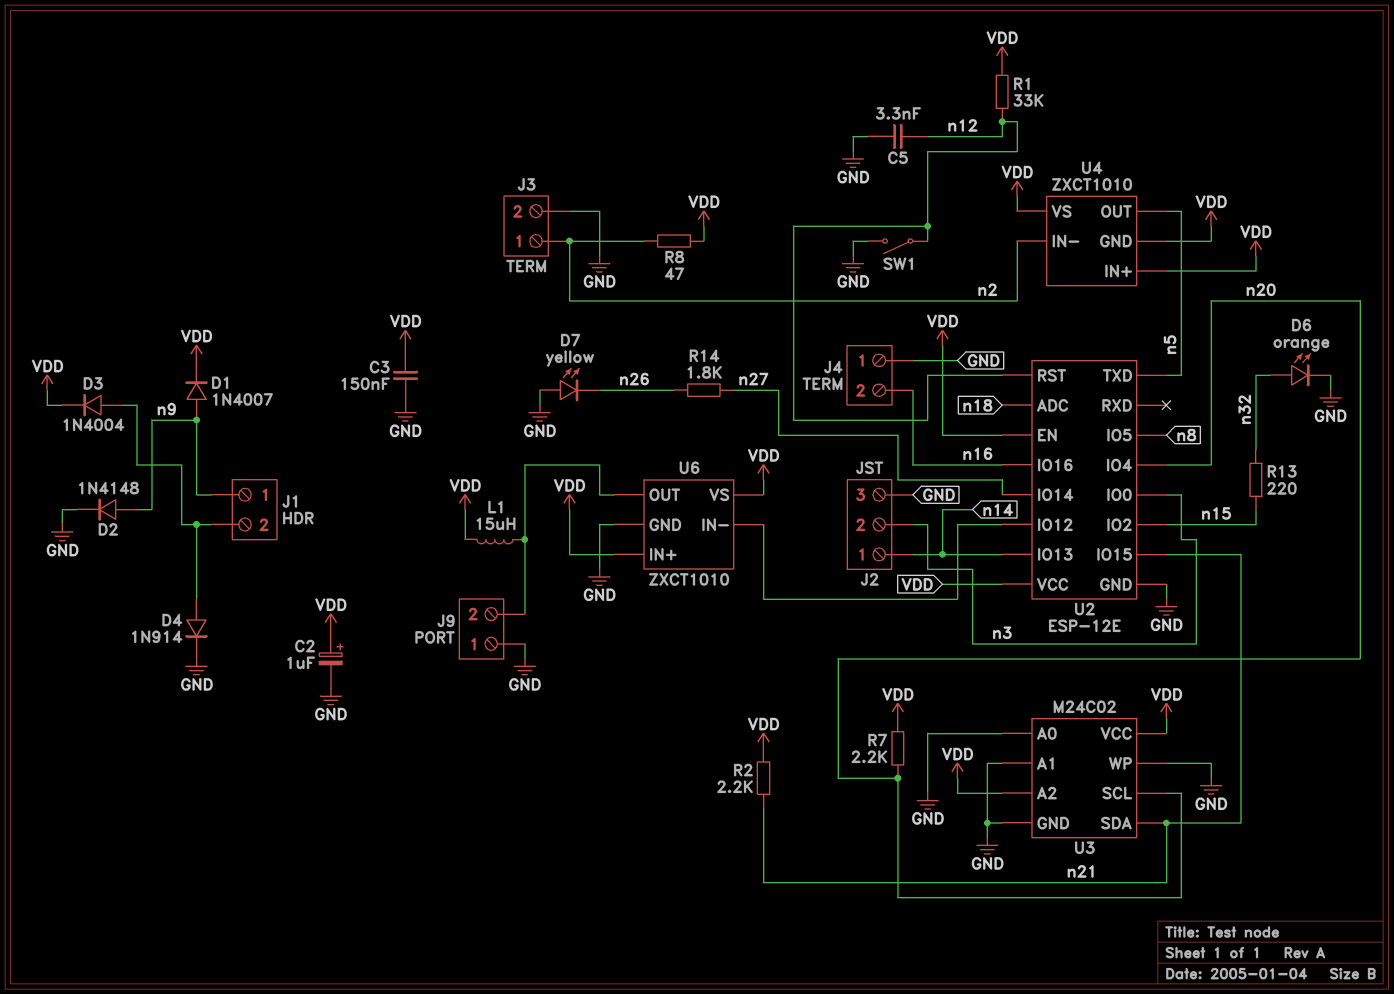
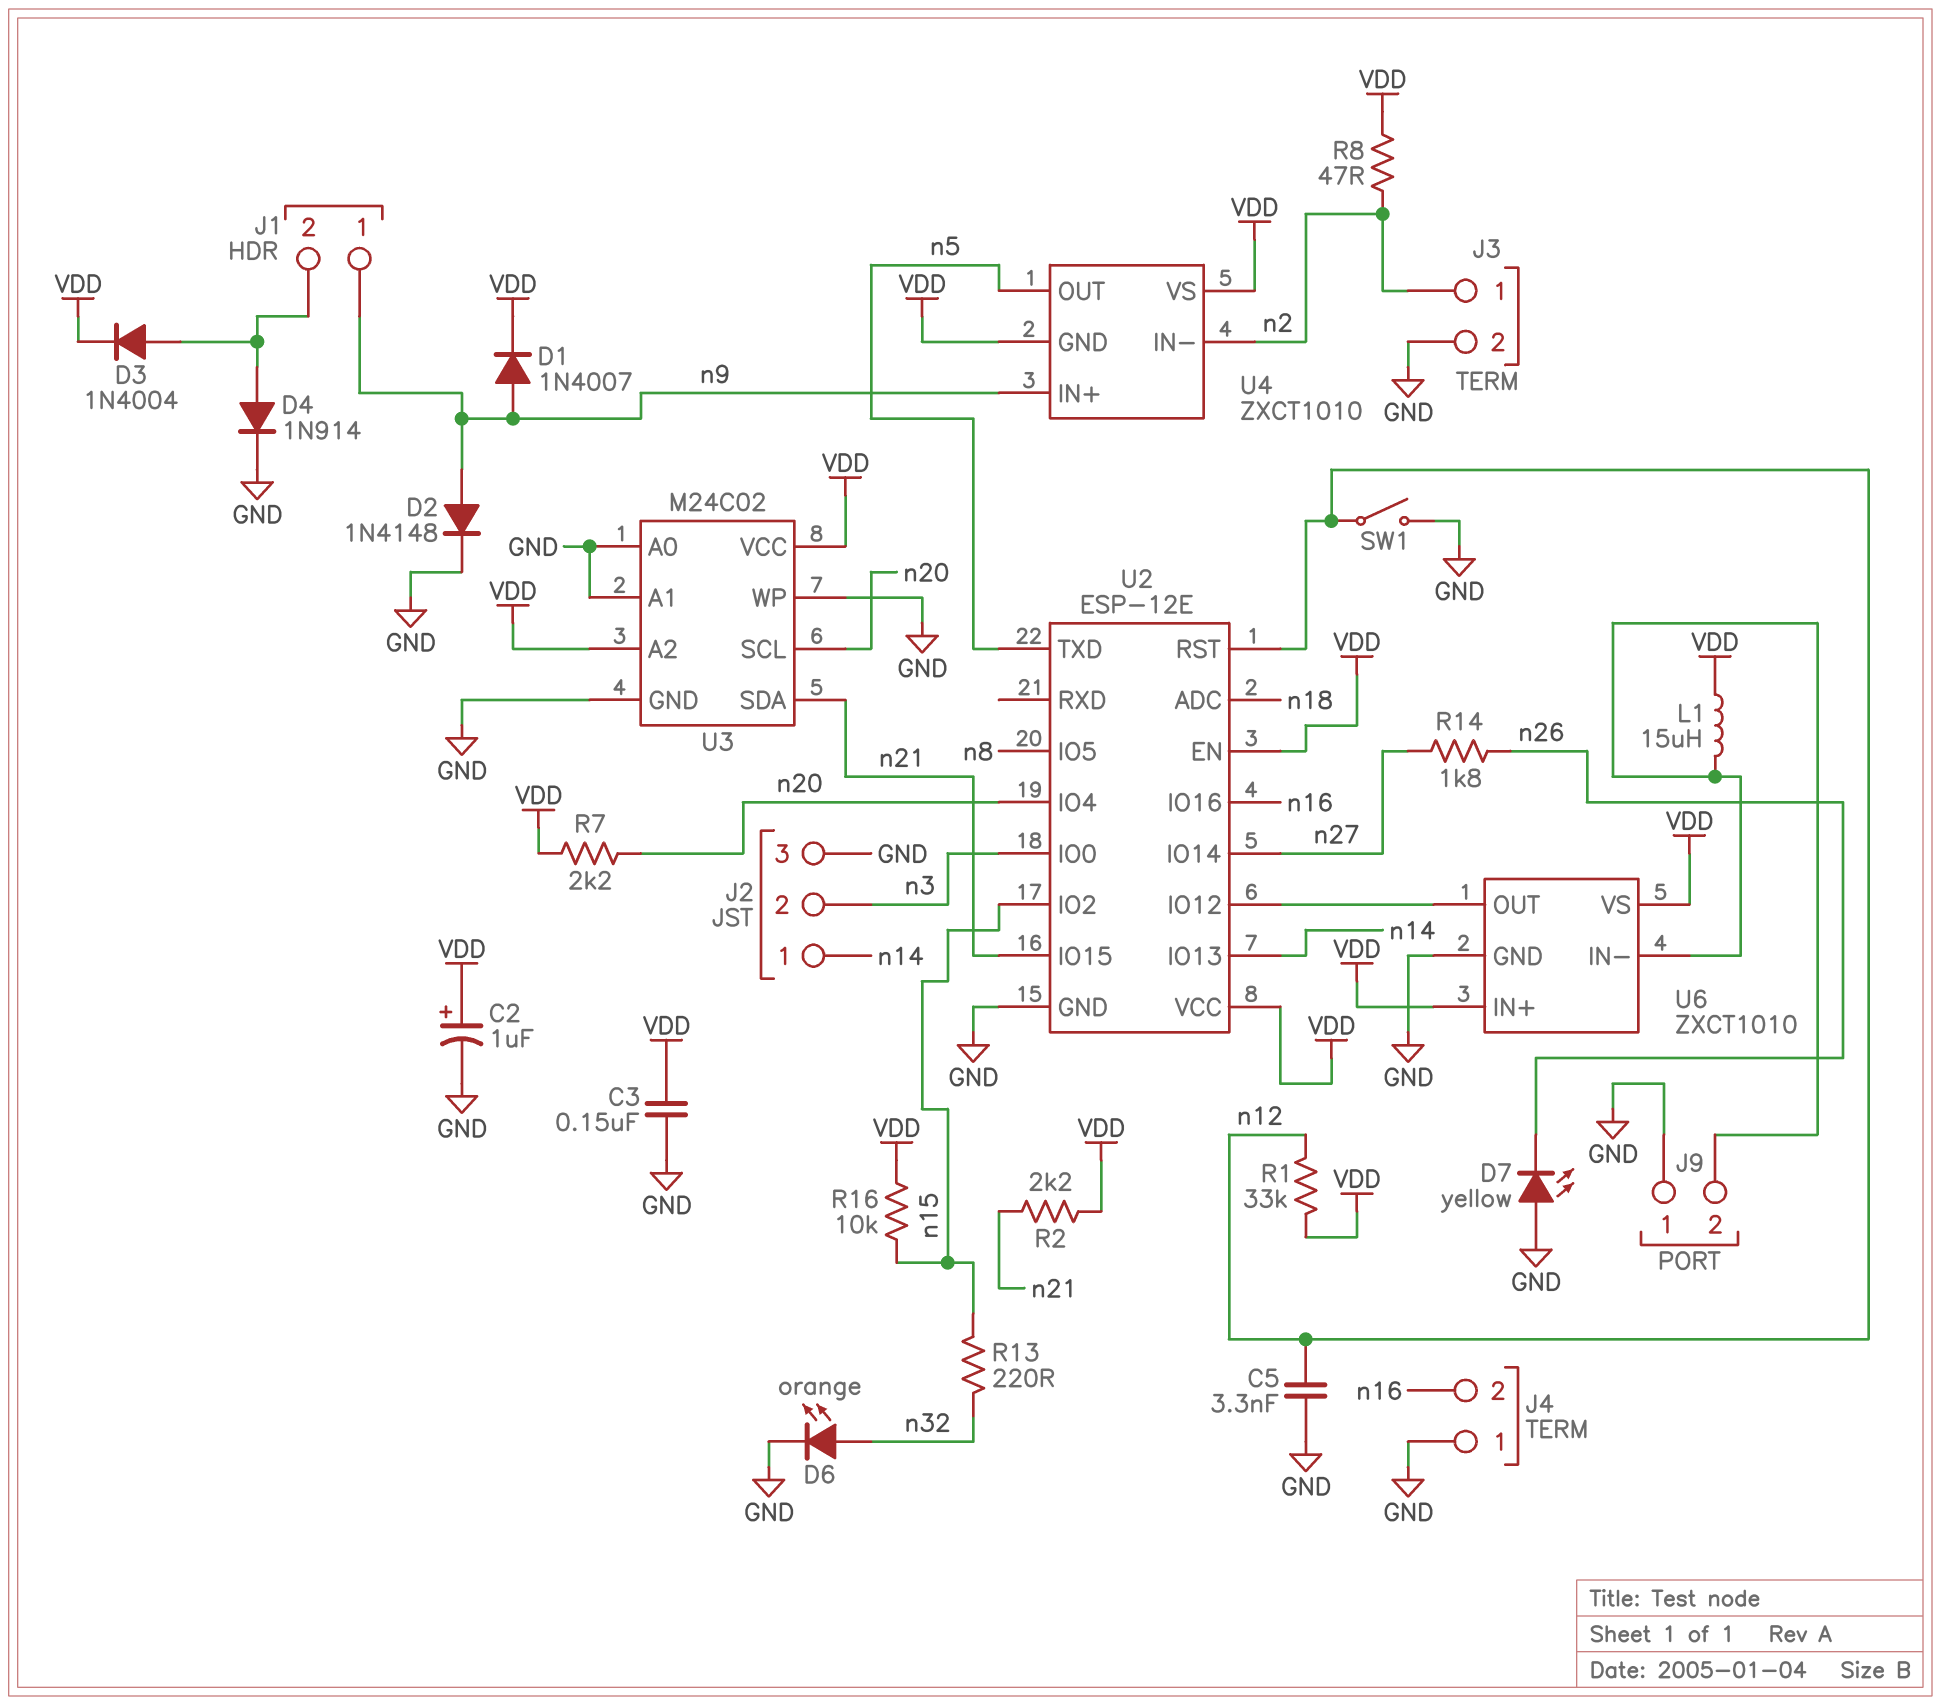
R16: none -> 10k (VDD, n15)
U4 pin IN+: VDD -> n9
U6 pin IN-: U2/IO12 -> J9/2
U6 pin OUT: J9/2 -> U2/IO12

